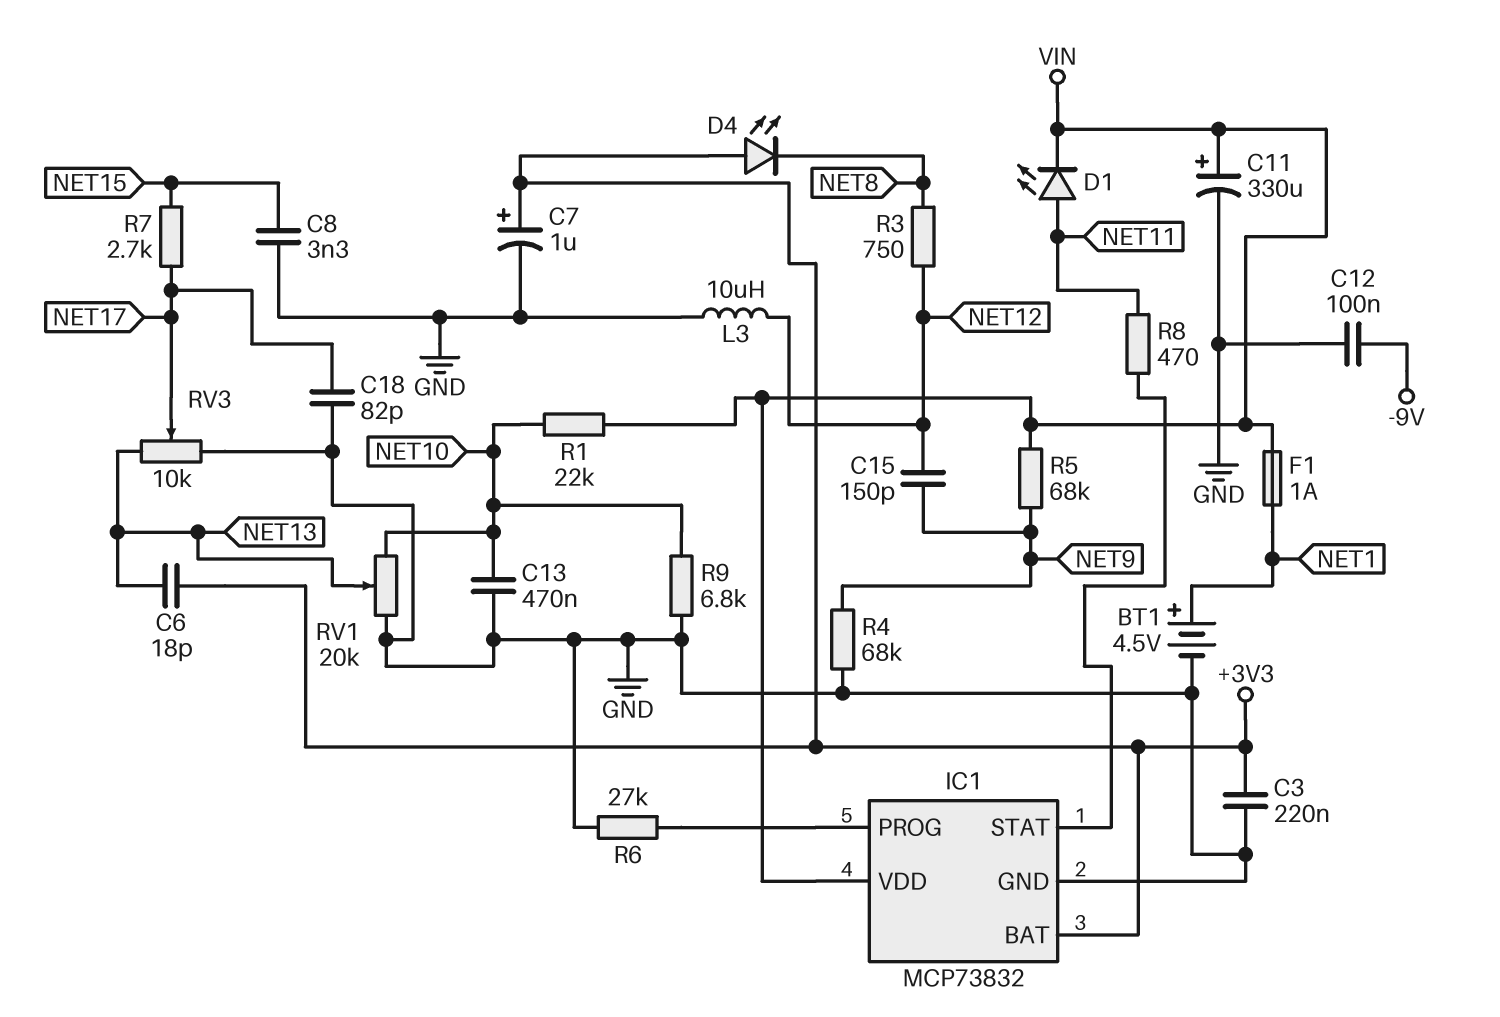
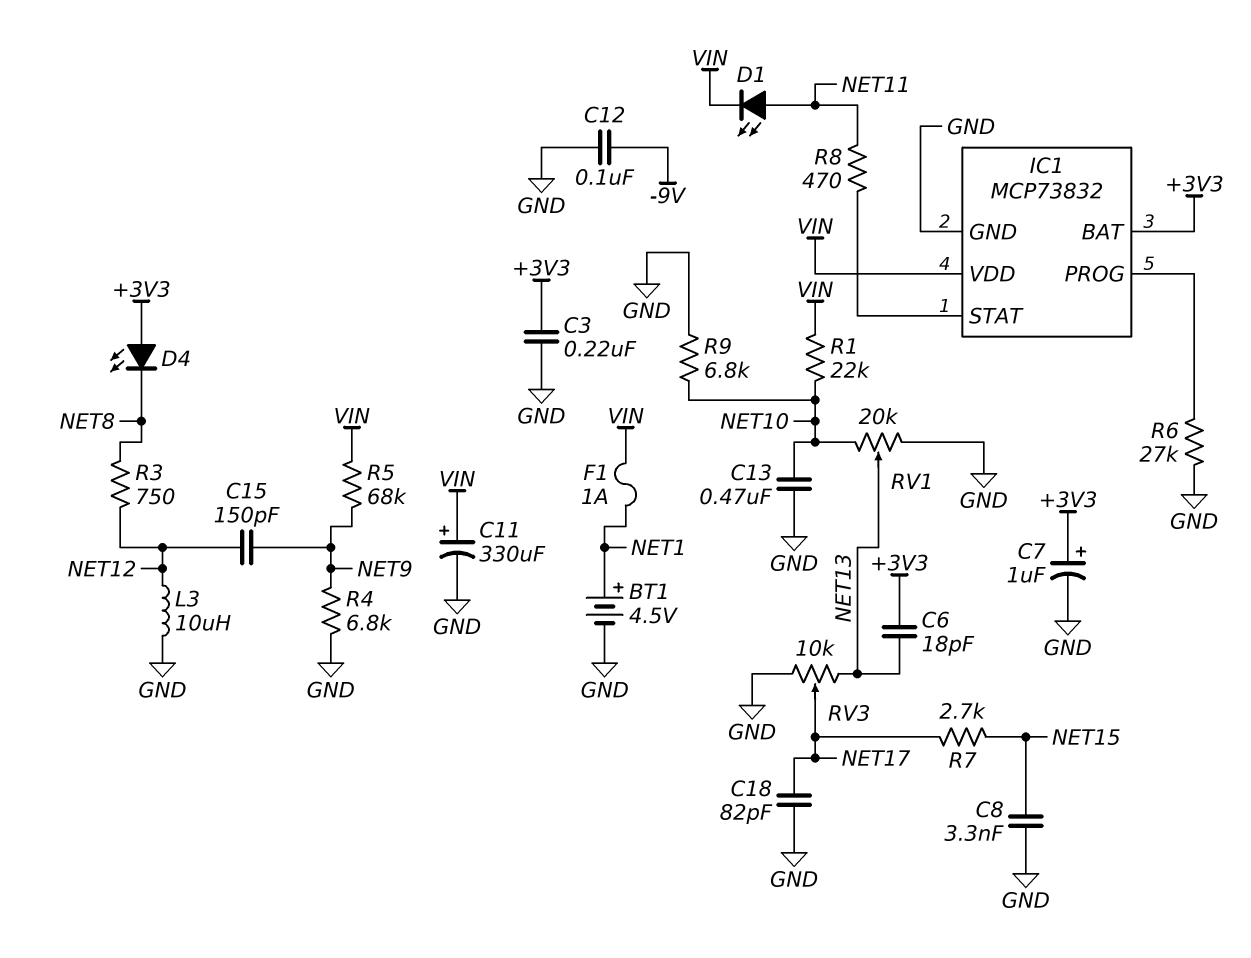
R4: 68k (GND, NET9) -> 6.8k (GND, NET9)

